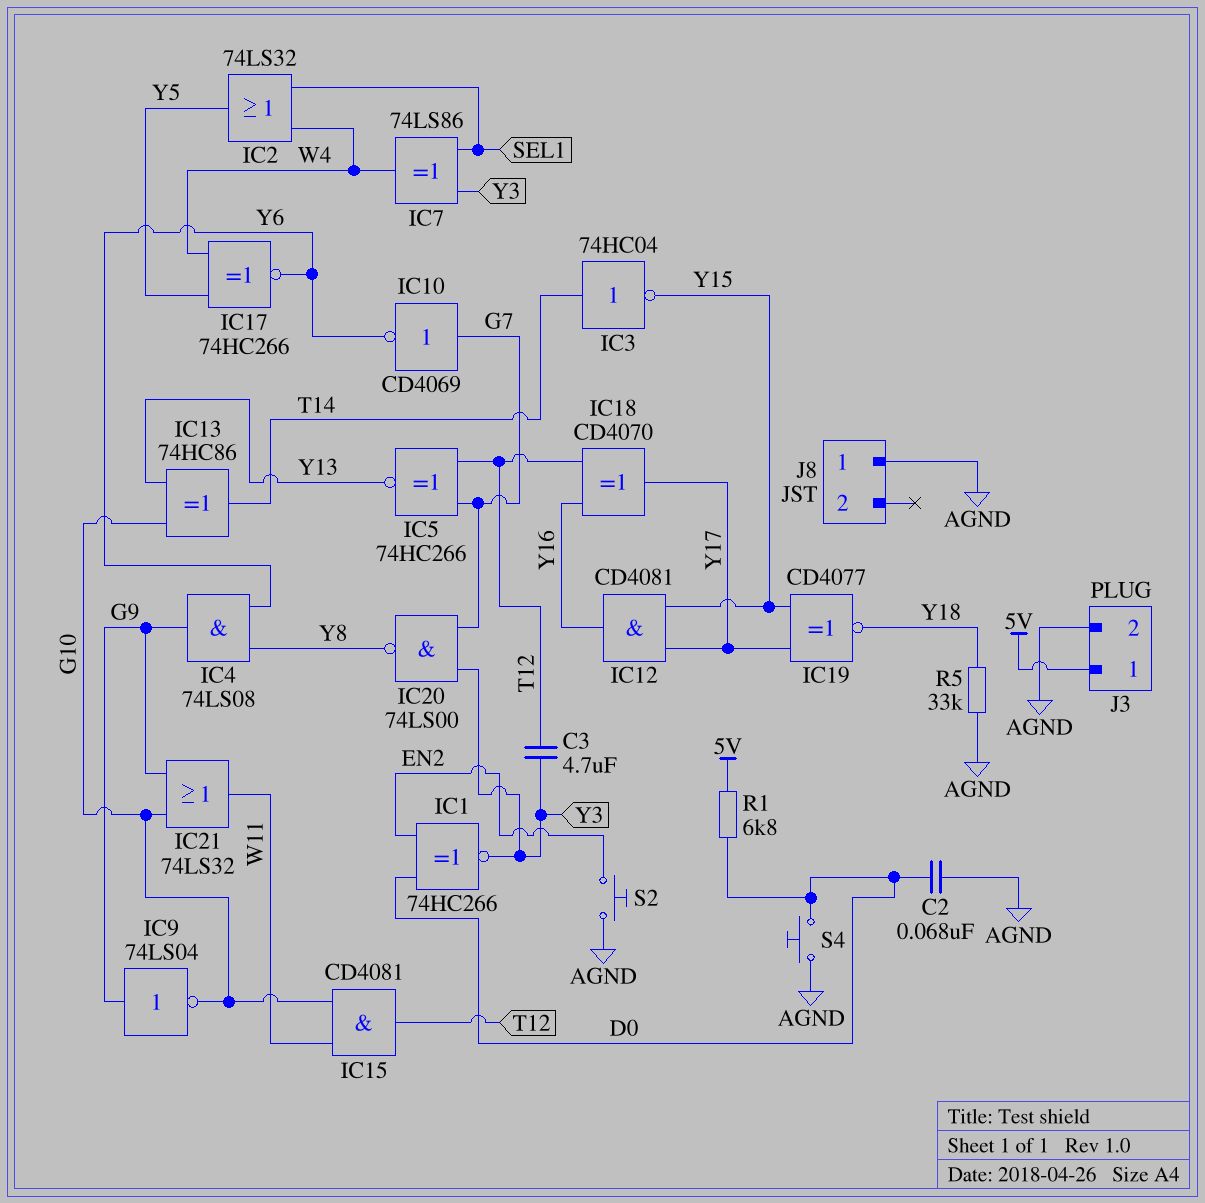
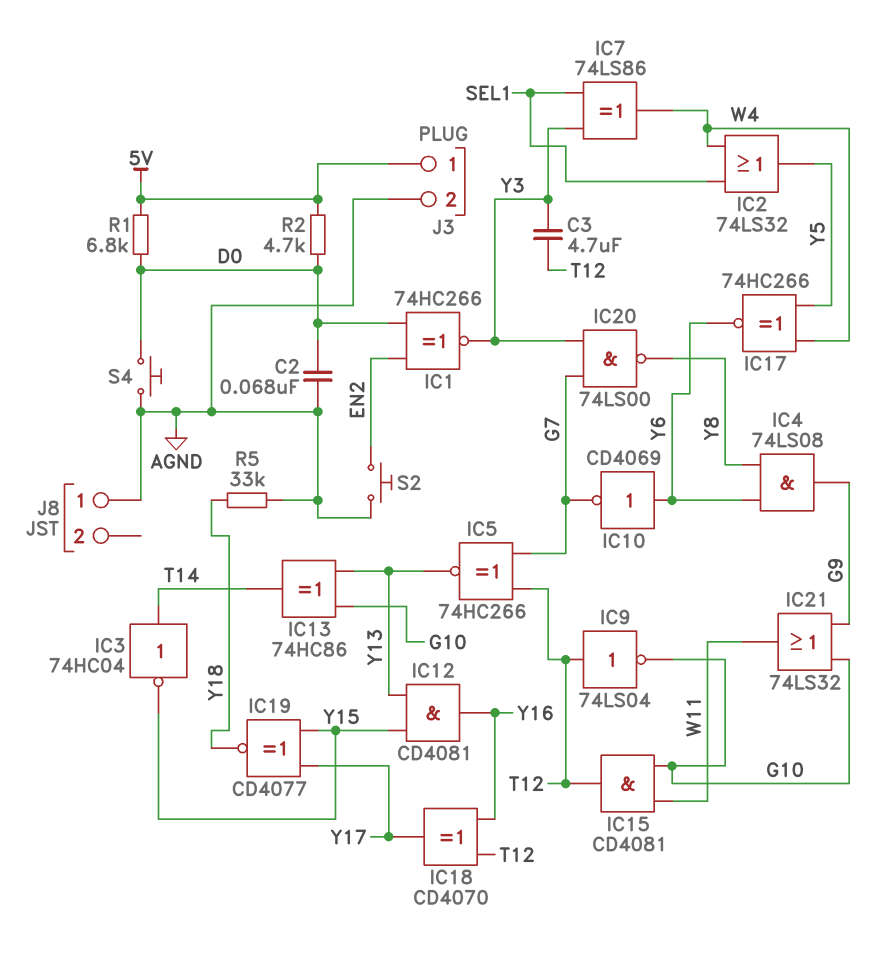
IC9: NOT 74LS04 (in G9, out G10) -> NOT 74LS04 (in T12, out G10)
IC10: NOT CD4069 (in G7, out Y6) -> NOT CD4069 (in Y6, out G7)
IC12: AND CD4081 (in Y15, in Y17, out Y16) -> AND CD4081 (in Y13, in Y15, out Y16)
R2: none -> 4.7k (5V, D0)

